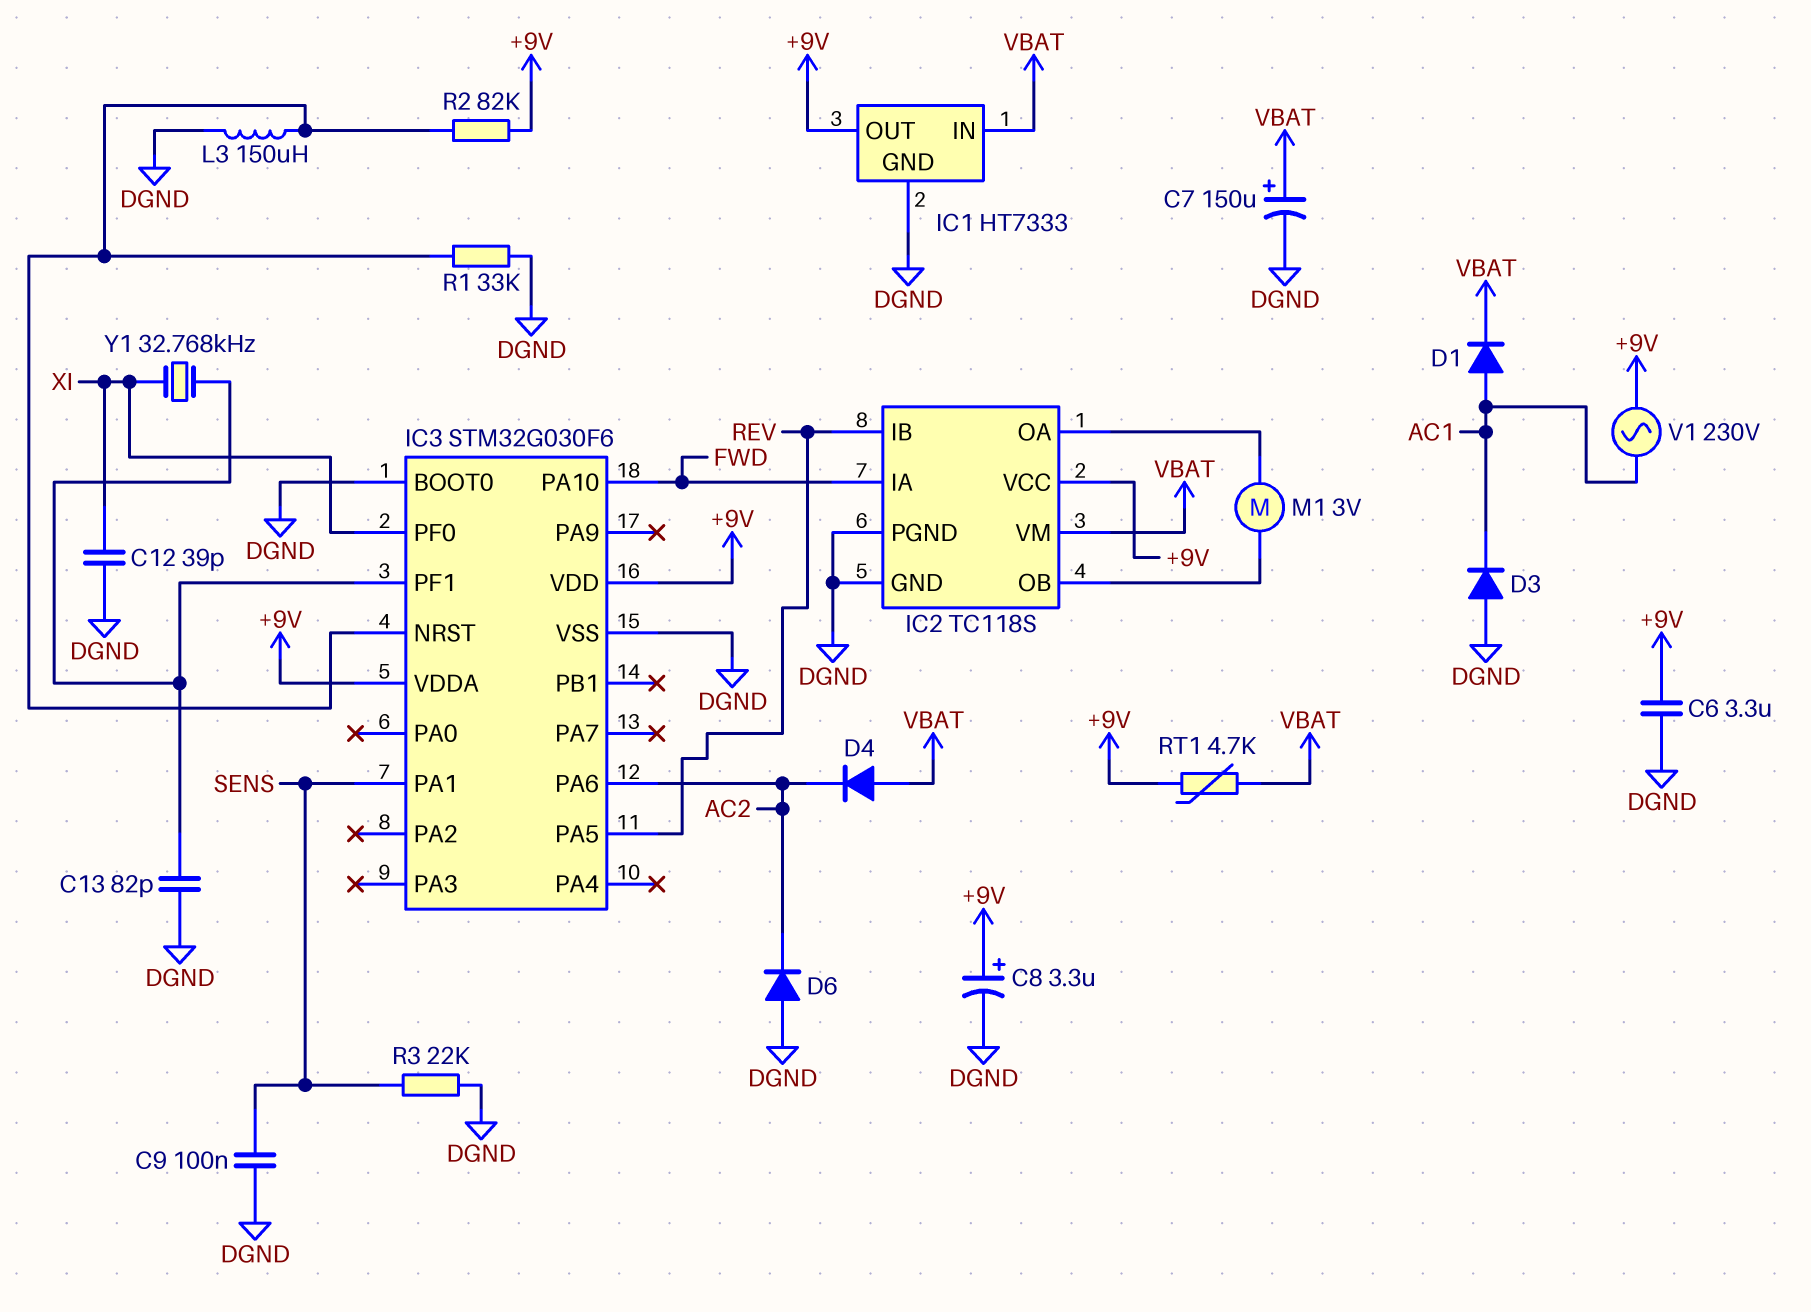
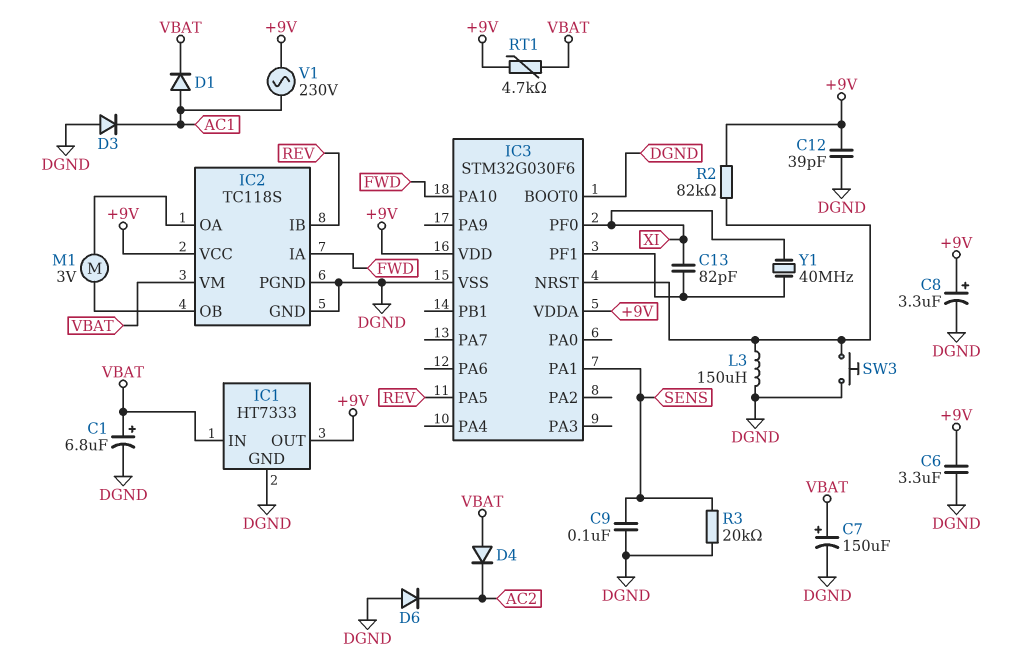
C1: none -> 6.8uF (plus VBAT, minus DGND)
C12: 39pF (DGND, XI) -> 39pF (+9V, DGND)
C13: 82pF (DGND, IC3/PF1) -> 82pF (IC3/PF1, XI)
IC3 pin PA6: AC2 -> none
R1: 33k (DGND, IC3/NRST) -> none
R3: 22k (DGND, SENS) -> 20k (DGND, SENS)
SW3: none -> button (DGND, IC3/NRST)
Y1: 32.768kHz (IC3/PF1, XI) -> 40MHz (IC3/PF1, XI)

